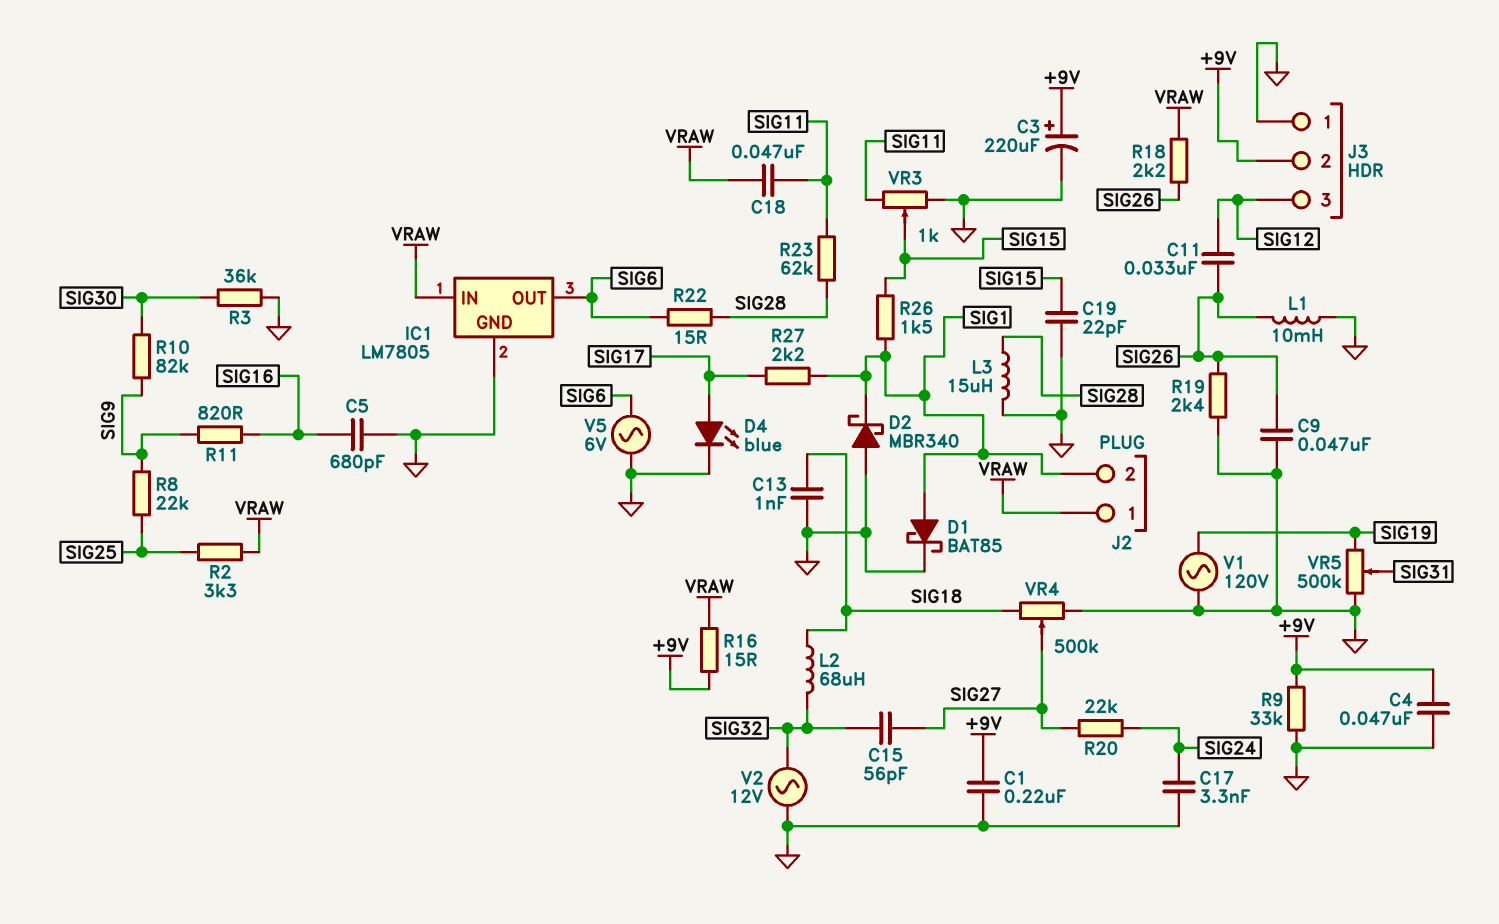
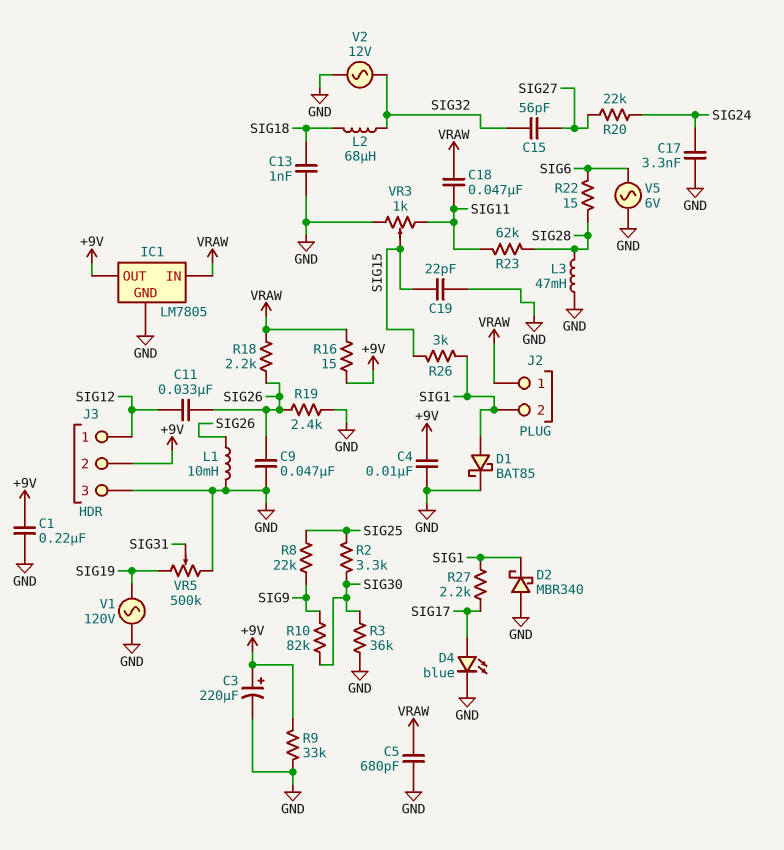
C4: 47nF (+9V, GND) -> 10nF (+9V, GND)
C5: 680pF (GND, SIG16) -> 680pF (GND, VRAW)
IC1 pin OUT: SIG6 -> +9V
J3 pin 1: GND -> SIG12
J3 pin 3: SIG12 -> GND
L3: 15uH (GND, SIG28) -> 47mH (GND, SIG28)
R2: 3.3k (SIG25, VRAW) -> 3.3k (SIG25, SIG30)
R11: 820 (SIG9, SIG16) -> none
R26: 1.5k (SIG1, SIG15) -> 3k (SIG1, SIG15)
VR4: 500k (GND, SIG18, wiper SIG27) -> none

